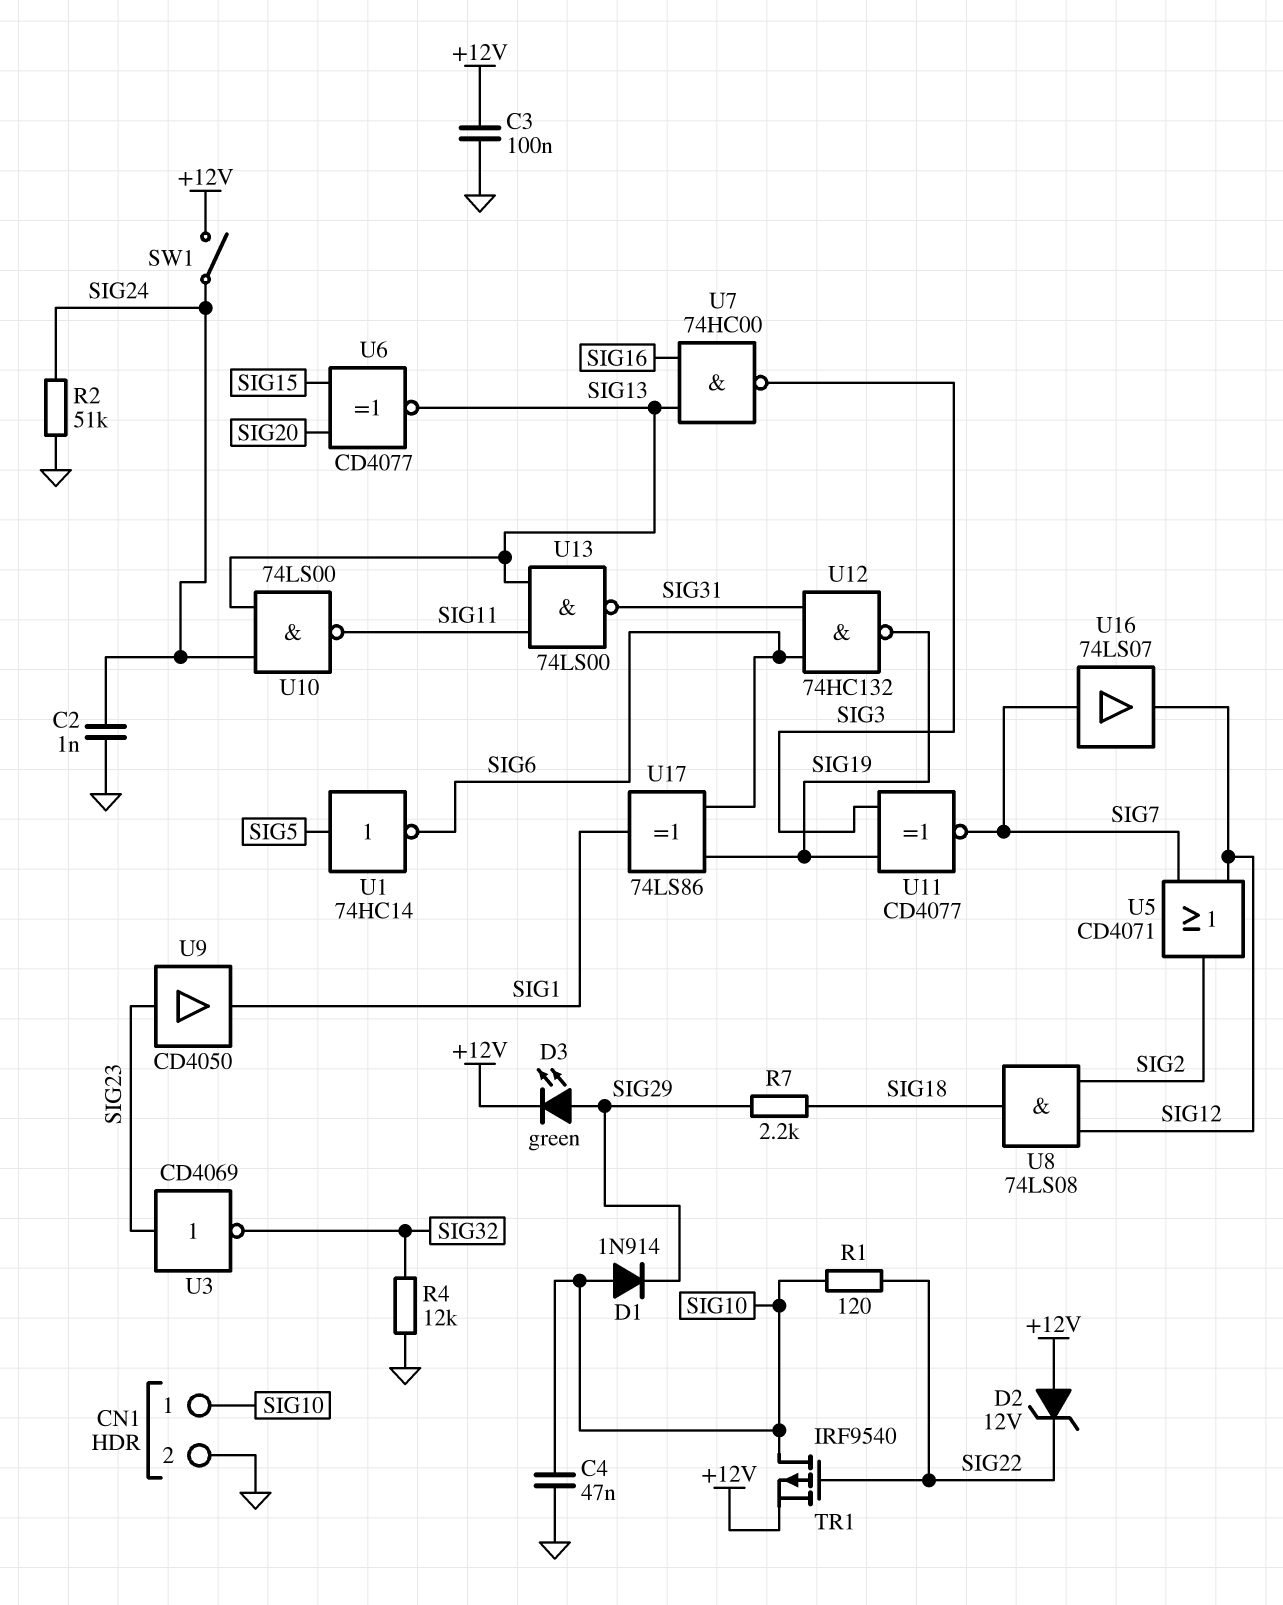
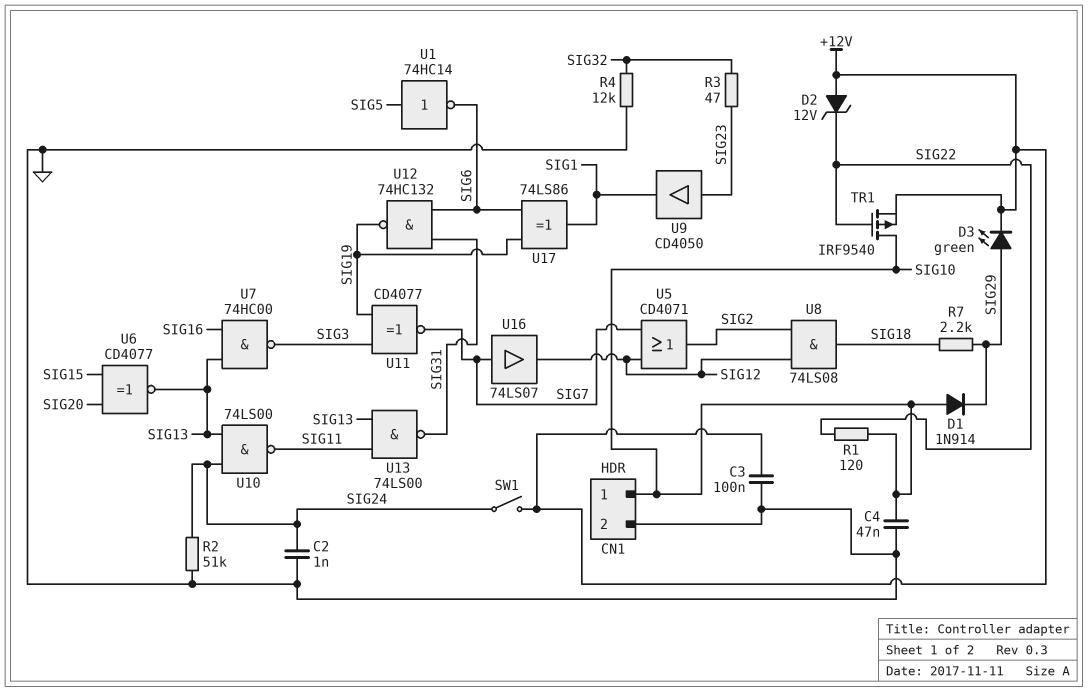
R3: none -> 47 (SIG23, SIG32)
U3: NOT CD4069 (in SIG23, out SIG32) -> none

